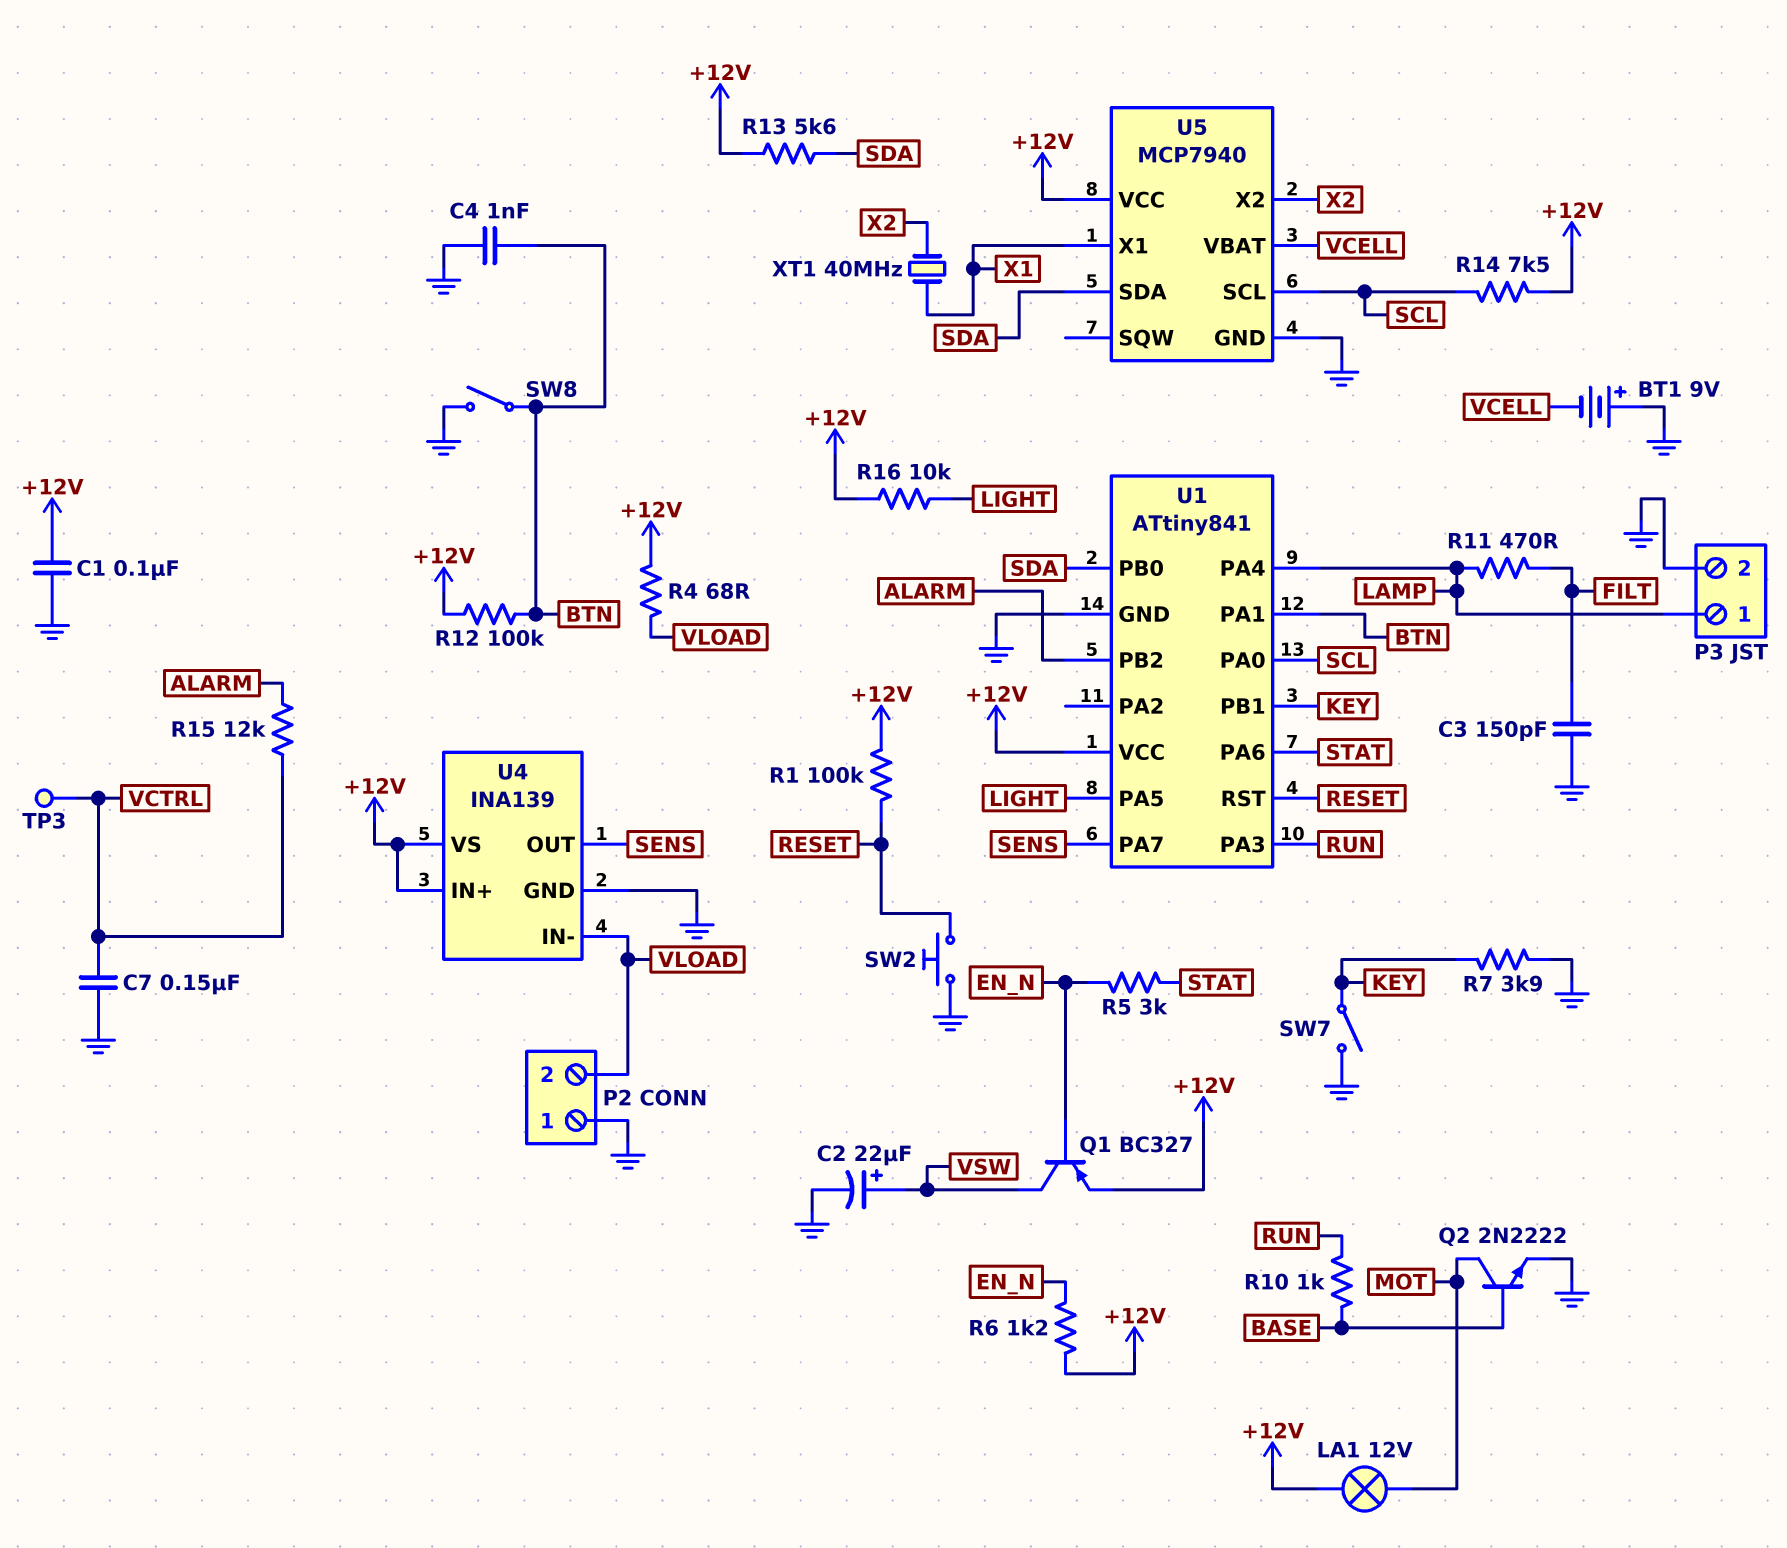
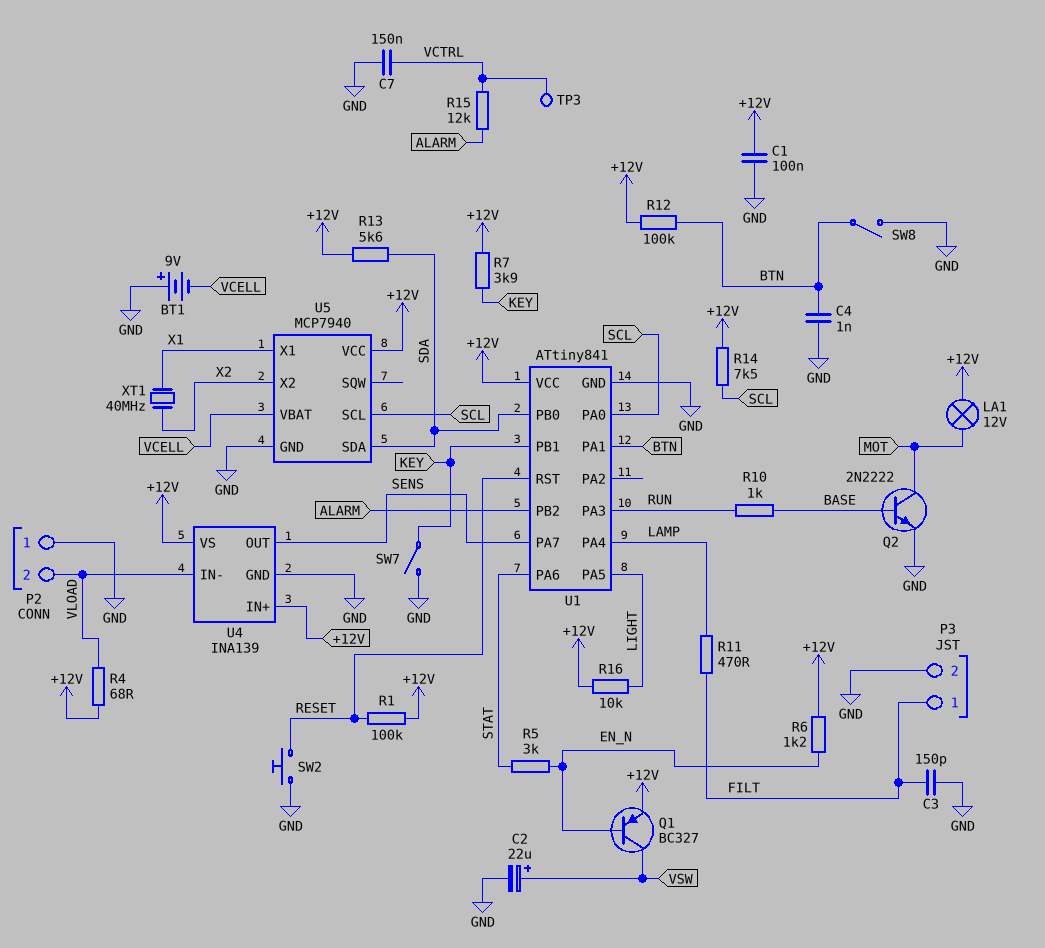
P3 pin 1: LAMP -> FILT
R7: 3.9k (GND, KEY) -> 3.9k (+12V, KEY)

